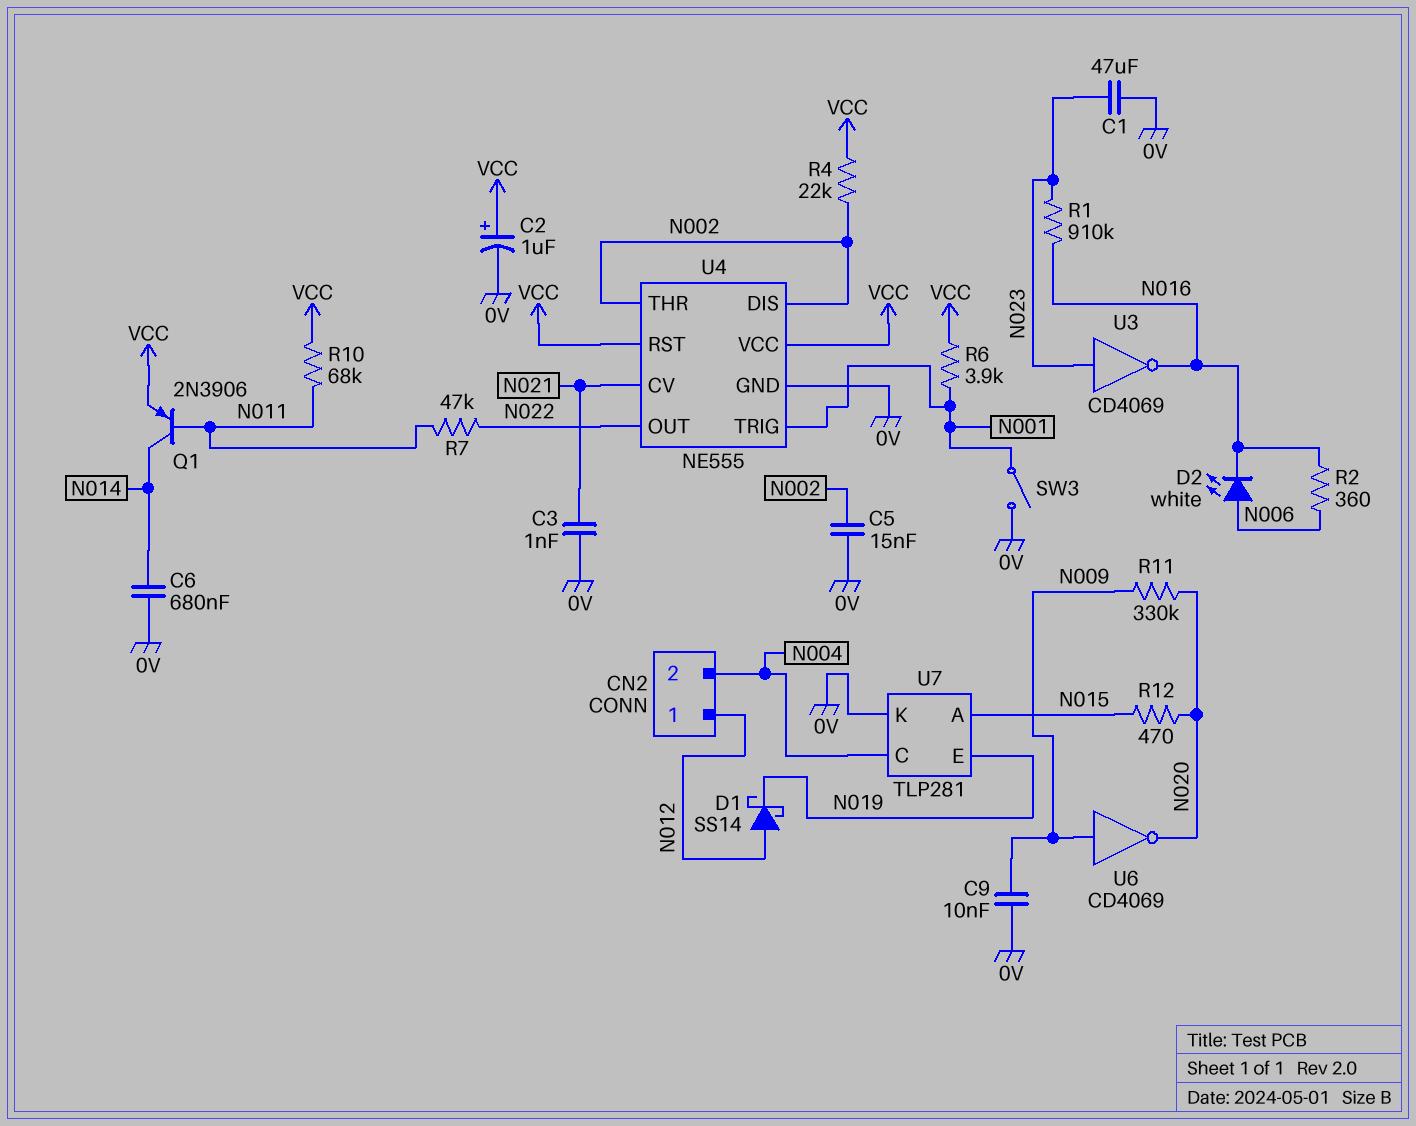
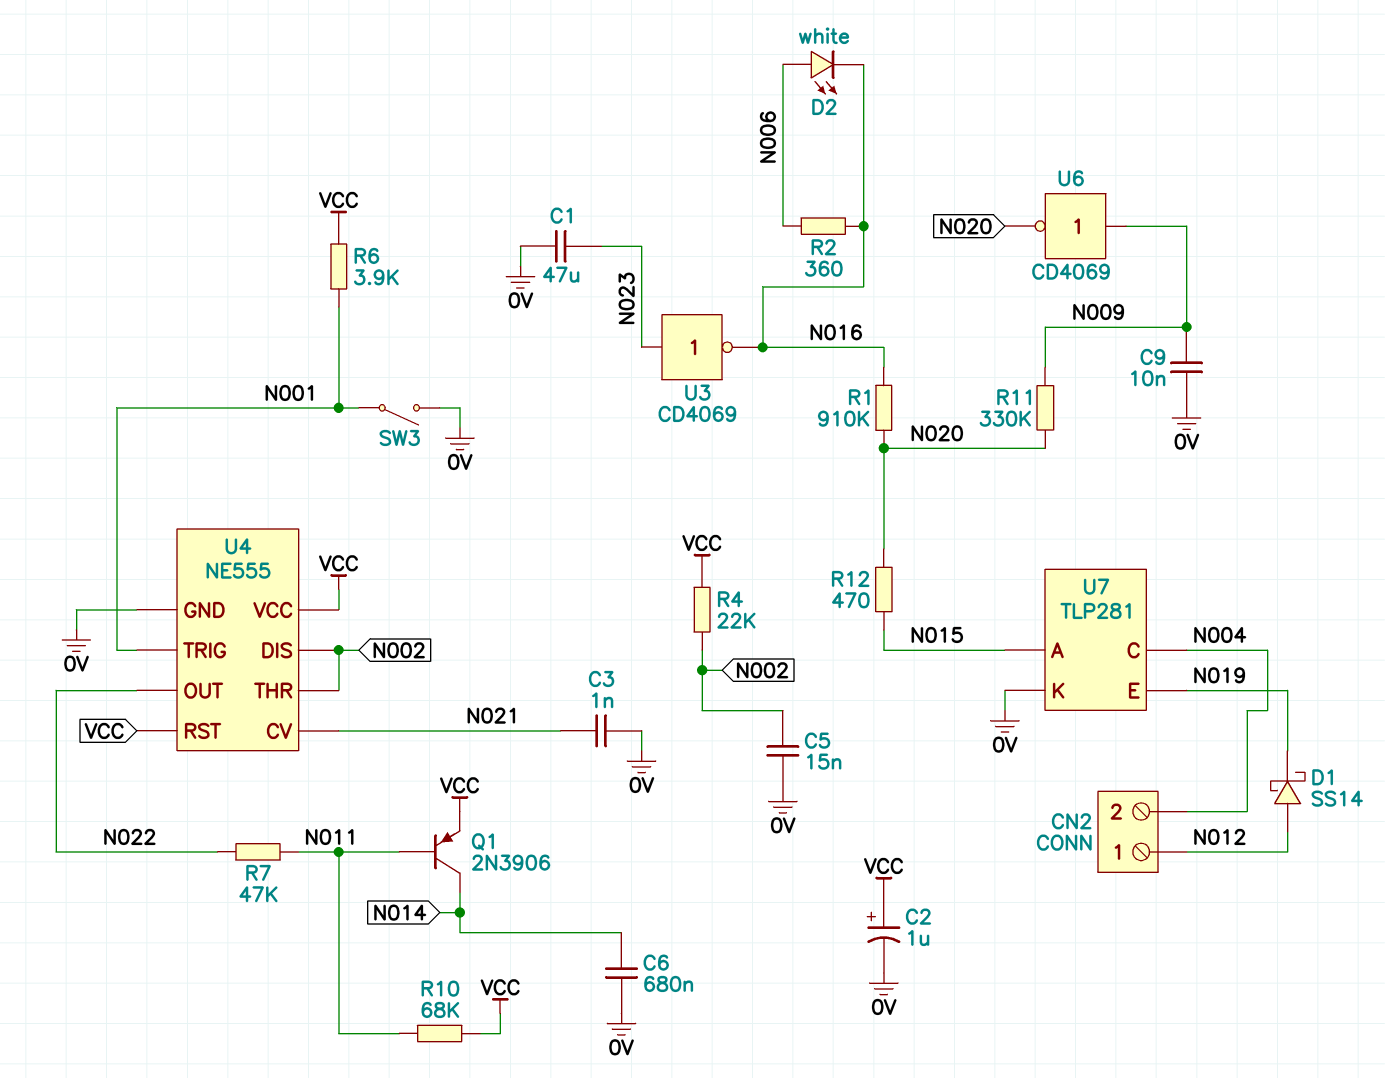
R1: 910k (N016, N023) -> 910k (N016, N020)

